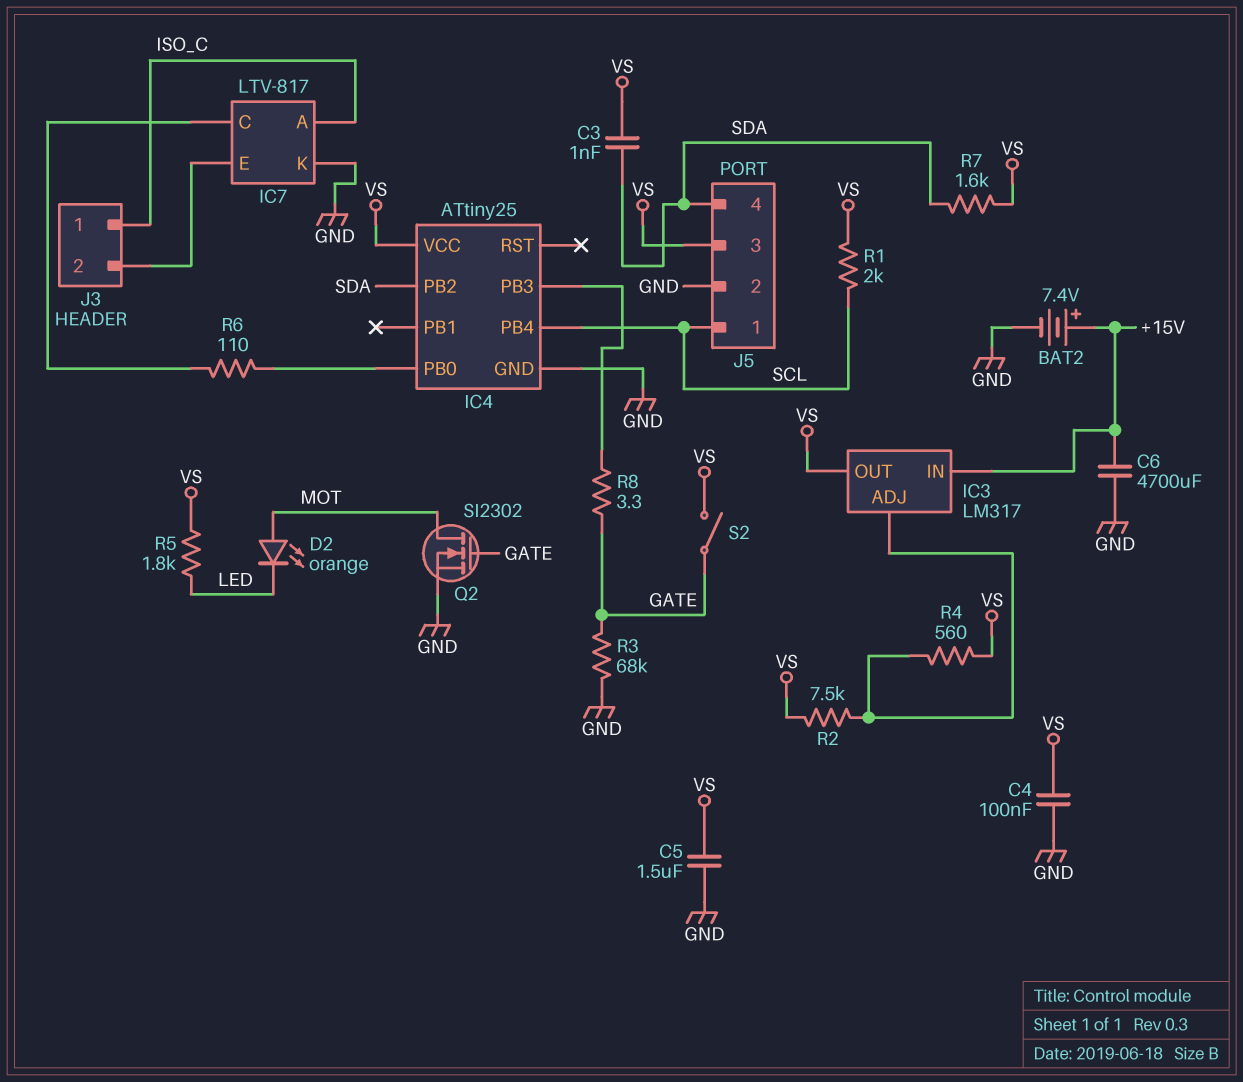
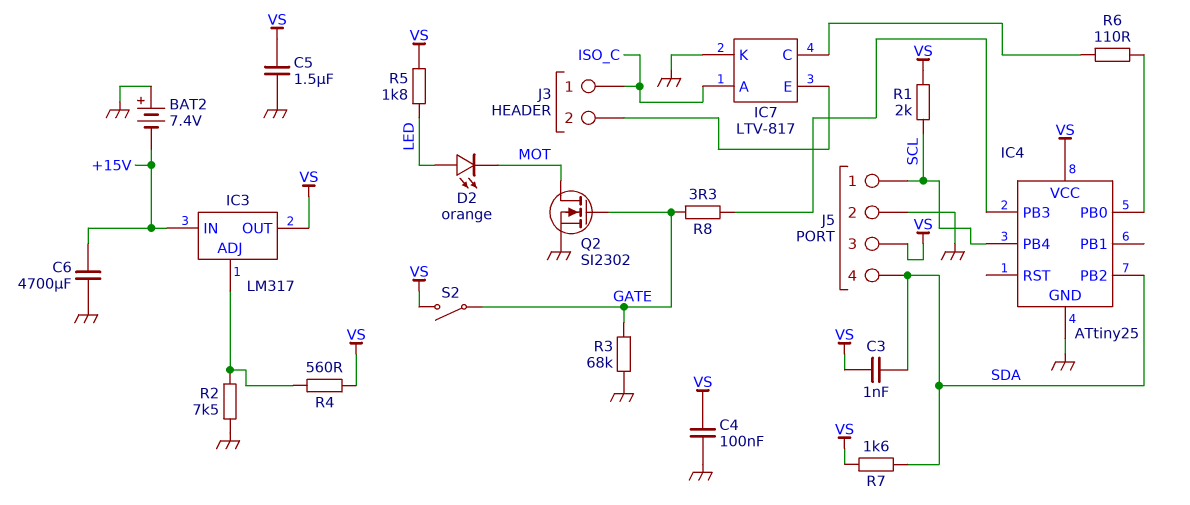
BAT2: 7.4V (plus +15V, minus GND) -> 7.4V (plus GND, minus +15V)
D2: LED orange (A MOT, K LED) -> LED orange (A LED, K MOT)
R2: 7.5k (IC3/ADJ, VS) -> 7.5k (GND, IC3/ADJ)

